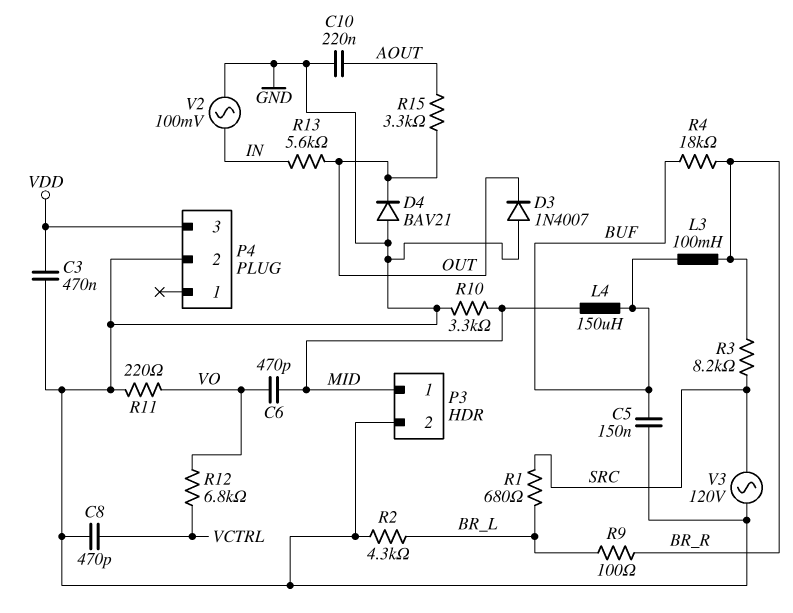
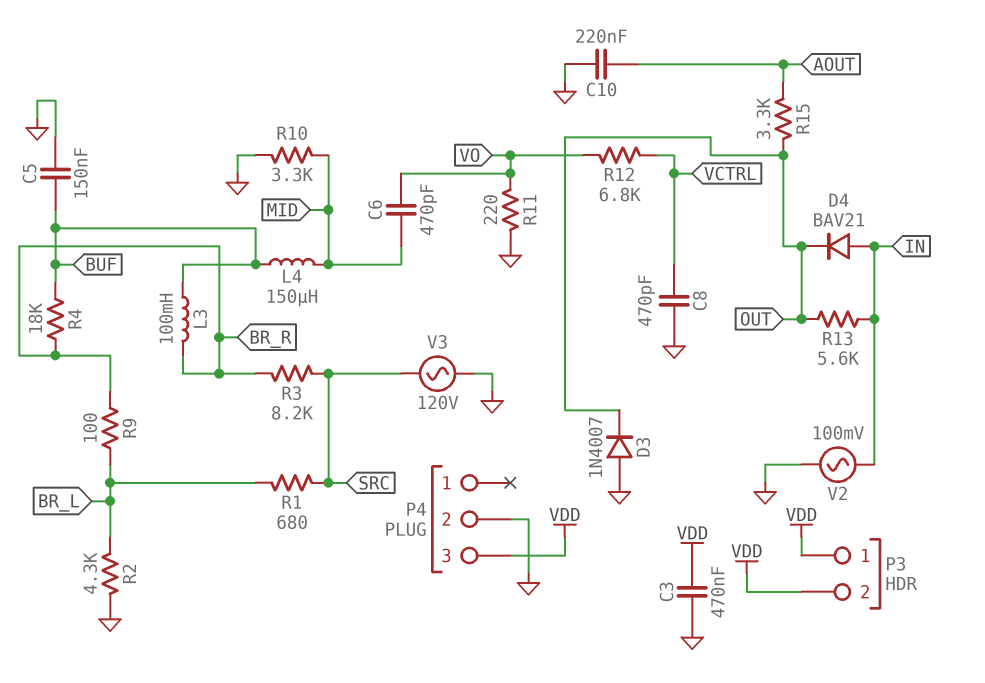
D4: diode BAV21 (A GND, K OUT) -> diode BAV21 (A IN, K OUT)
P3 pin 1: MID -> VDD
P3 pin 2: GND -> VDD

